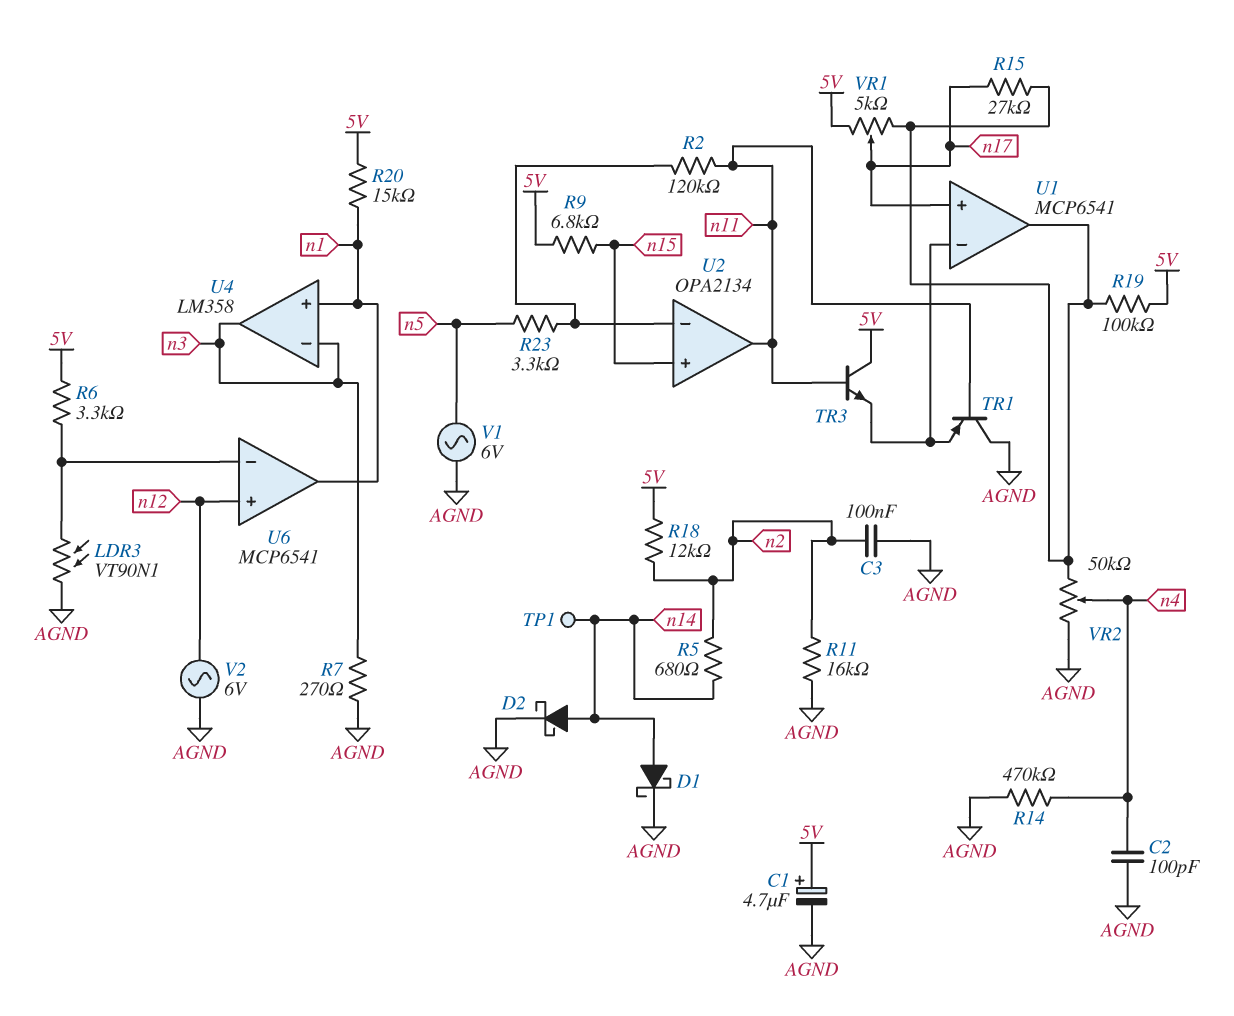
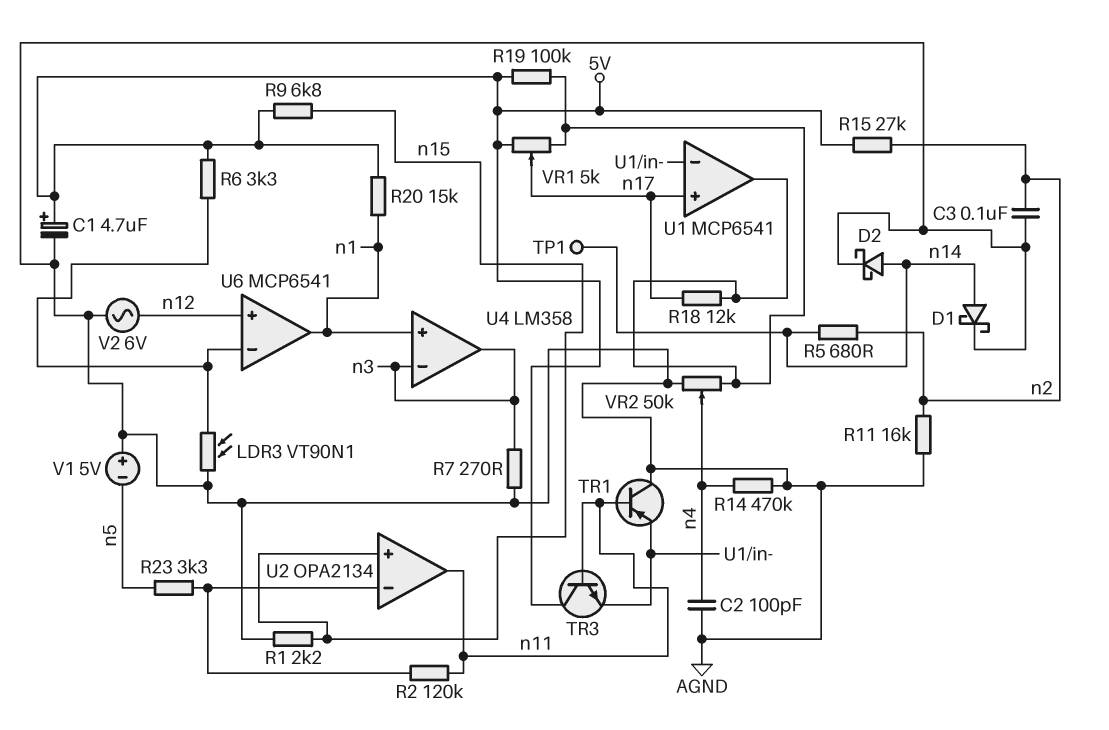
R1: none -> 2.2k (AGND, n15)
R15: 27k (U1/out, n17) -> 27k (5V, n2)
R18: 12k (5V, n2) -> 12k (U1/out, n17)
V1: AC 6V (AGND, n5) -> 5V (plus AGND, minus n5)

